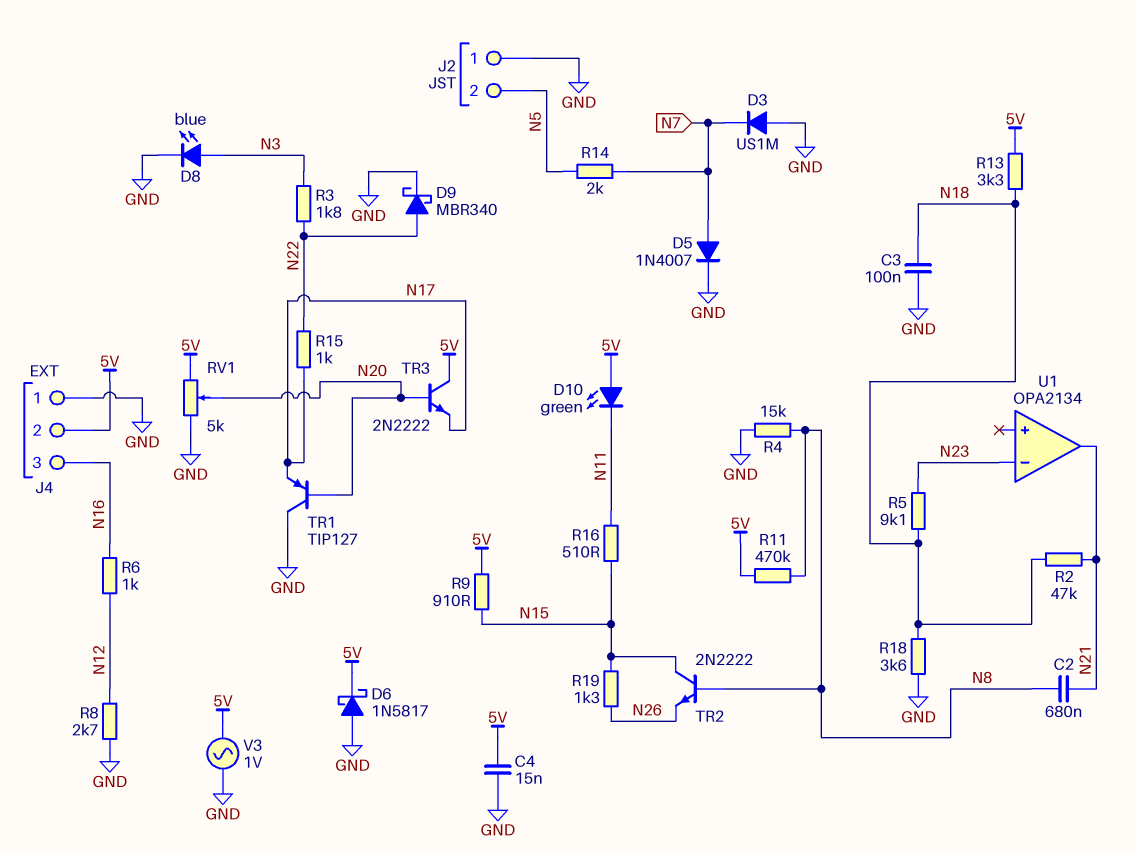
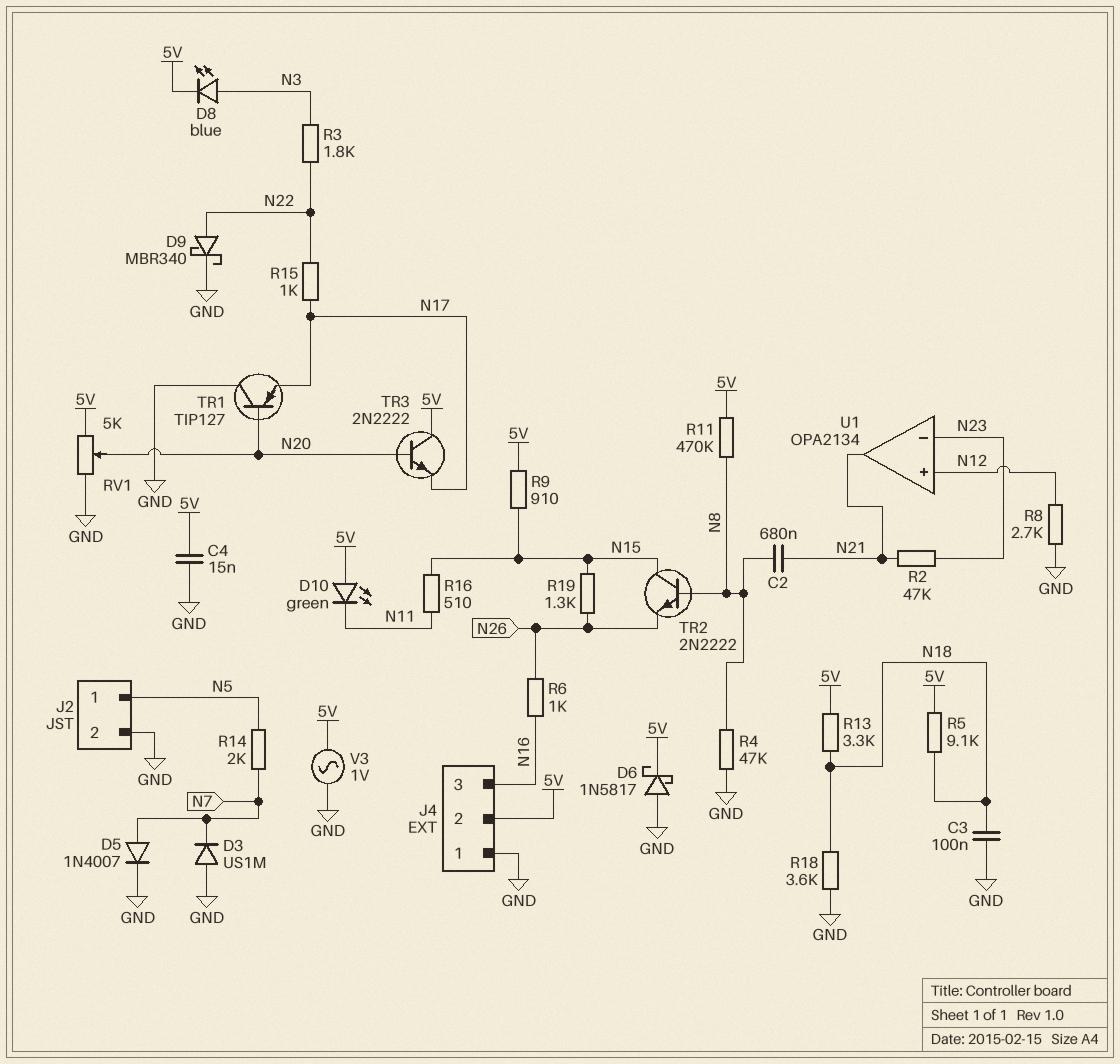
D8: LED blue (A N3, K GND) -> LED blue (A N3, K 5V)
J2 pin 1: GND -> N5
J2 pin 2: N5 -> GND
R2: 47k (N18, N21) -> 47k (N21, N23)
R4: 15k (GND, N8) -> 47k (GND, N8)
R5: 9.1k (N18, N23) -> 9.1k (5V, N18)
R6: 1k (N12, N16) -> 1k (N16, N26)
U1 pin in+: none -> N12

